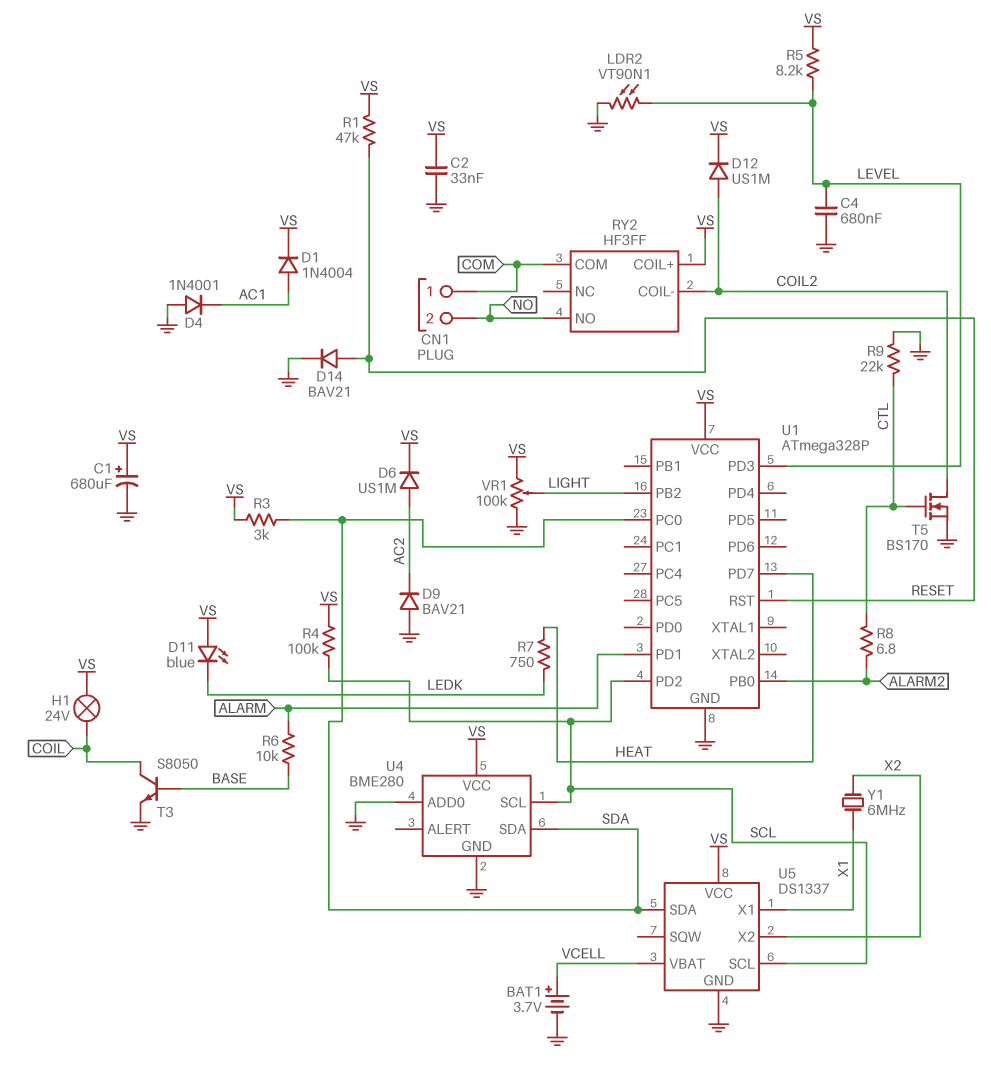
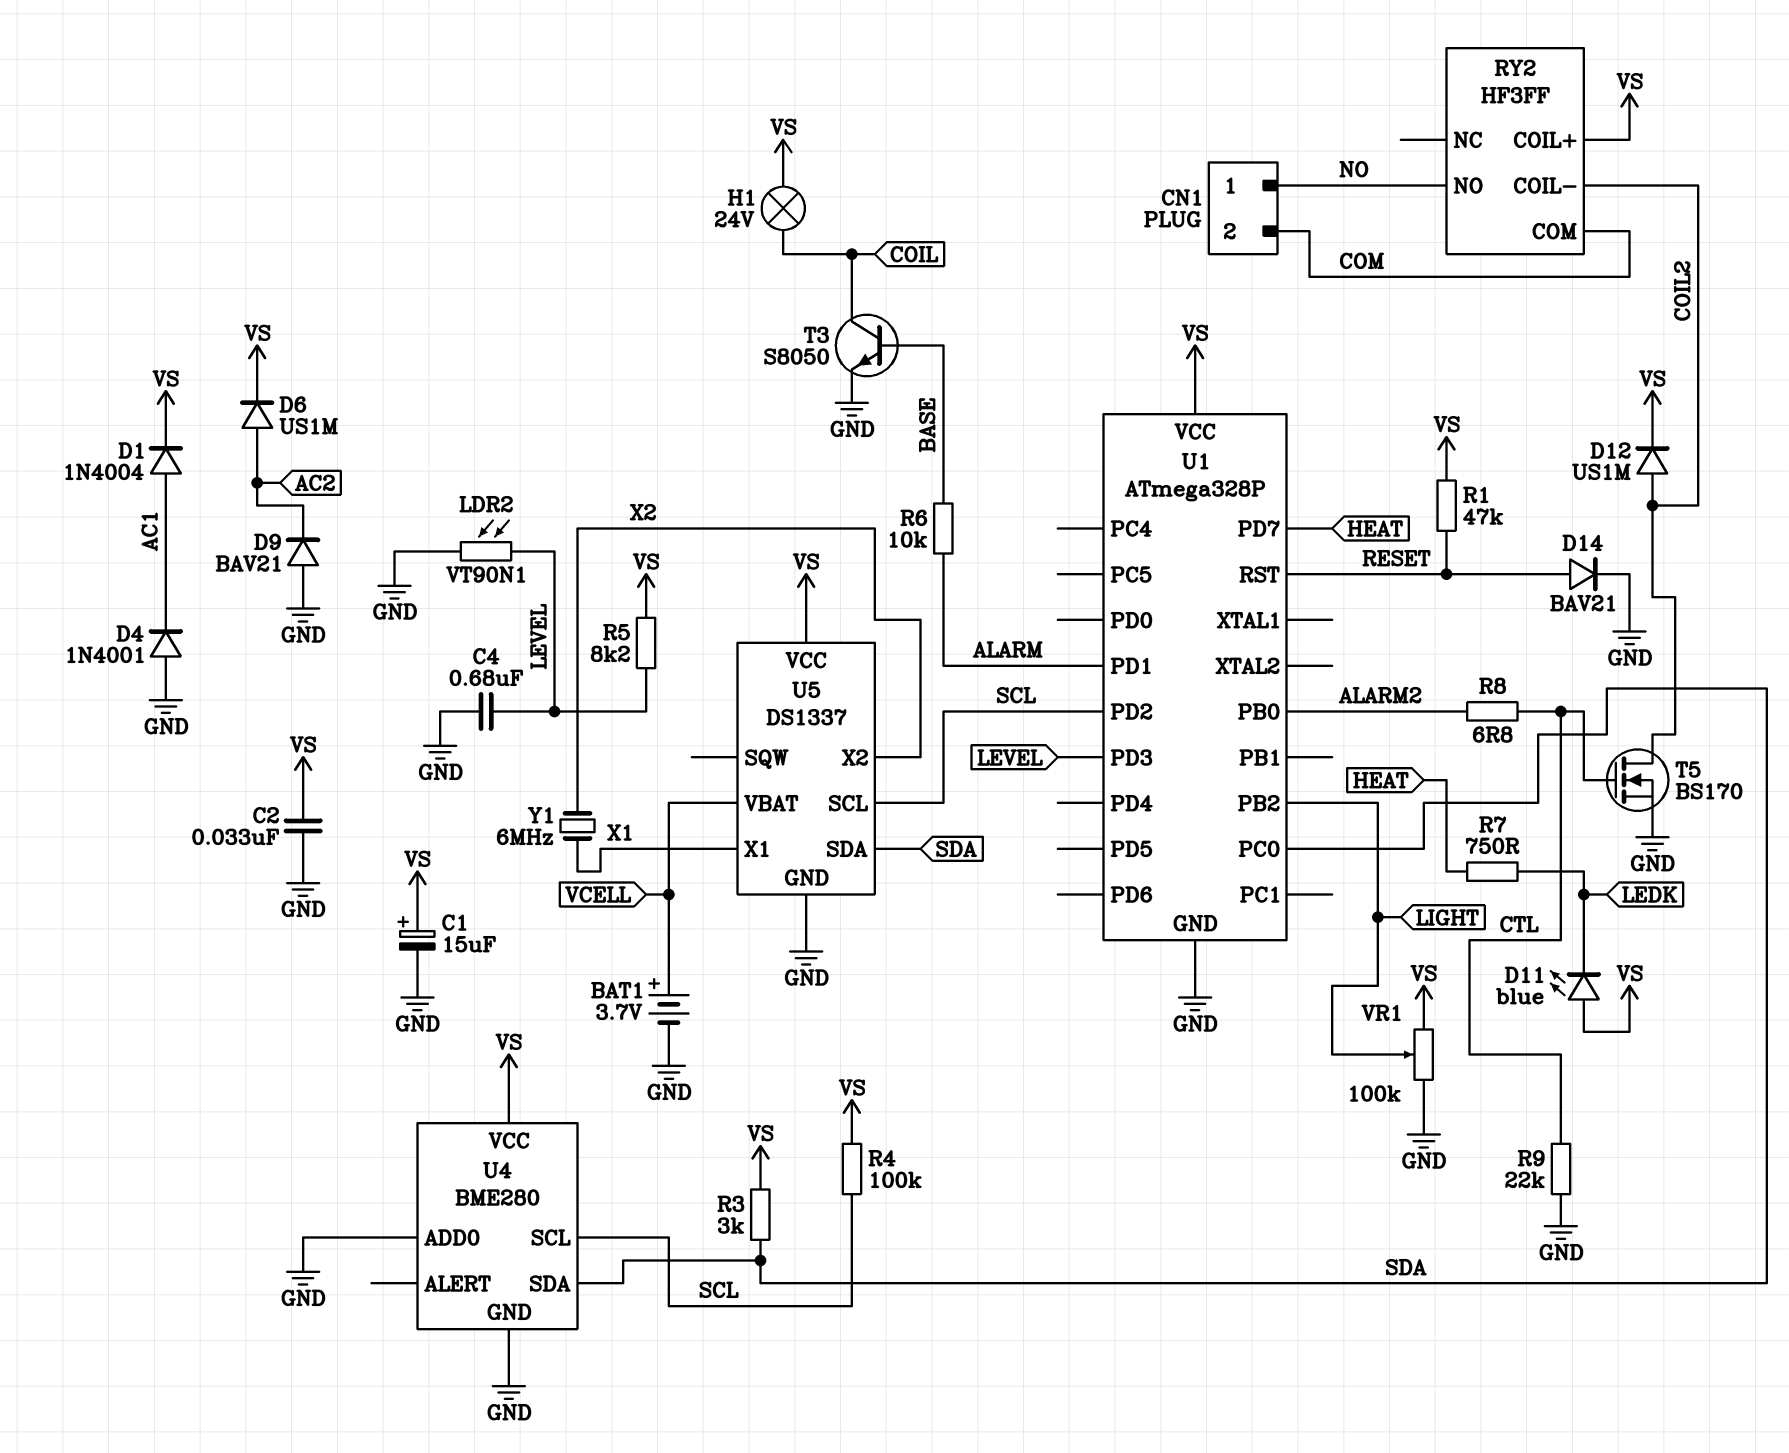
C1: 680uF (plus VS, minus GND) -> 15uF (plus VS, minus GND)
CN1 pin 1: COM -> NO
CN1 pin 2: NO -> COM

